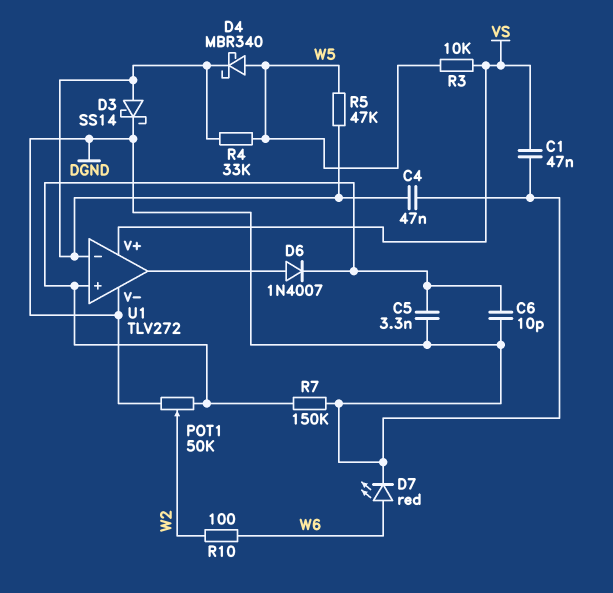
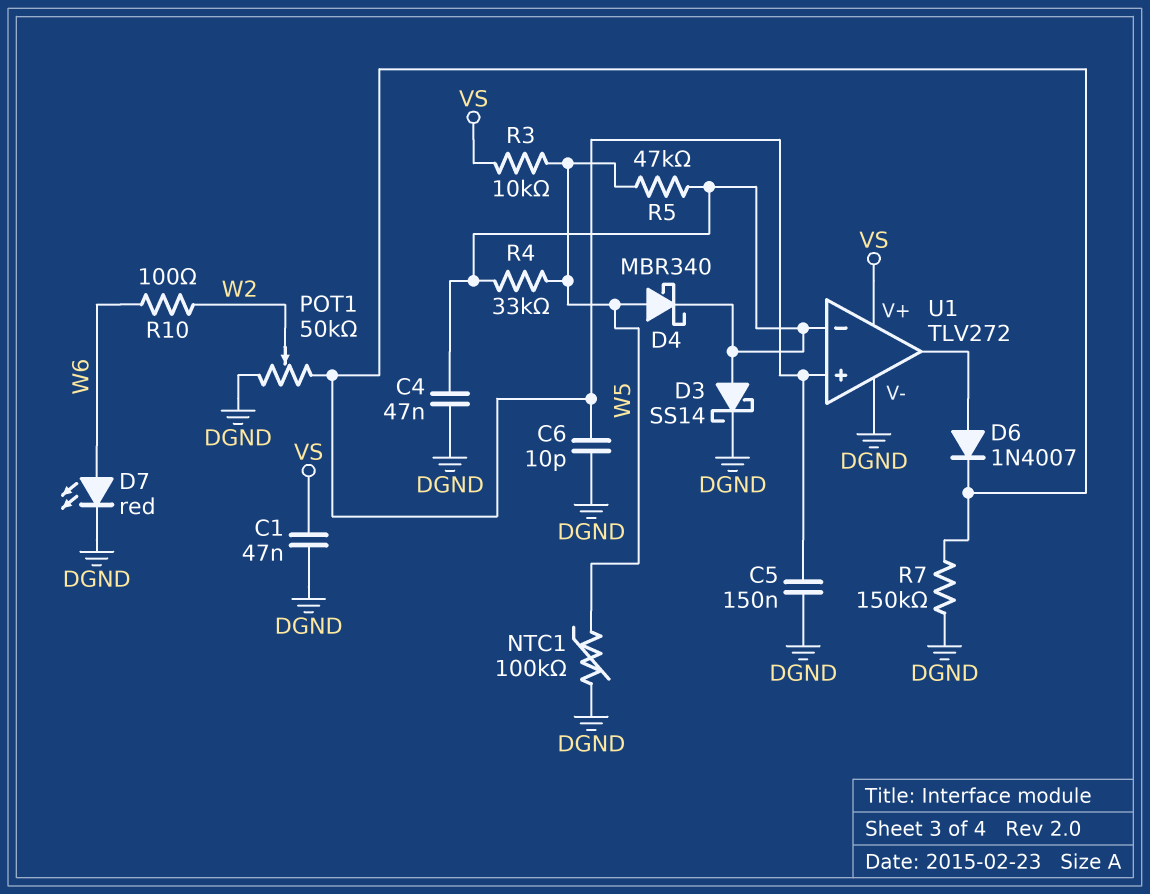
C5: 3.3nF (DGND, U1/in+) -> 150nF (DGND, U1/in+)
NTC1: none -> 100k (DGND, W5)

